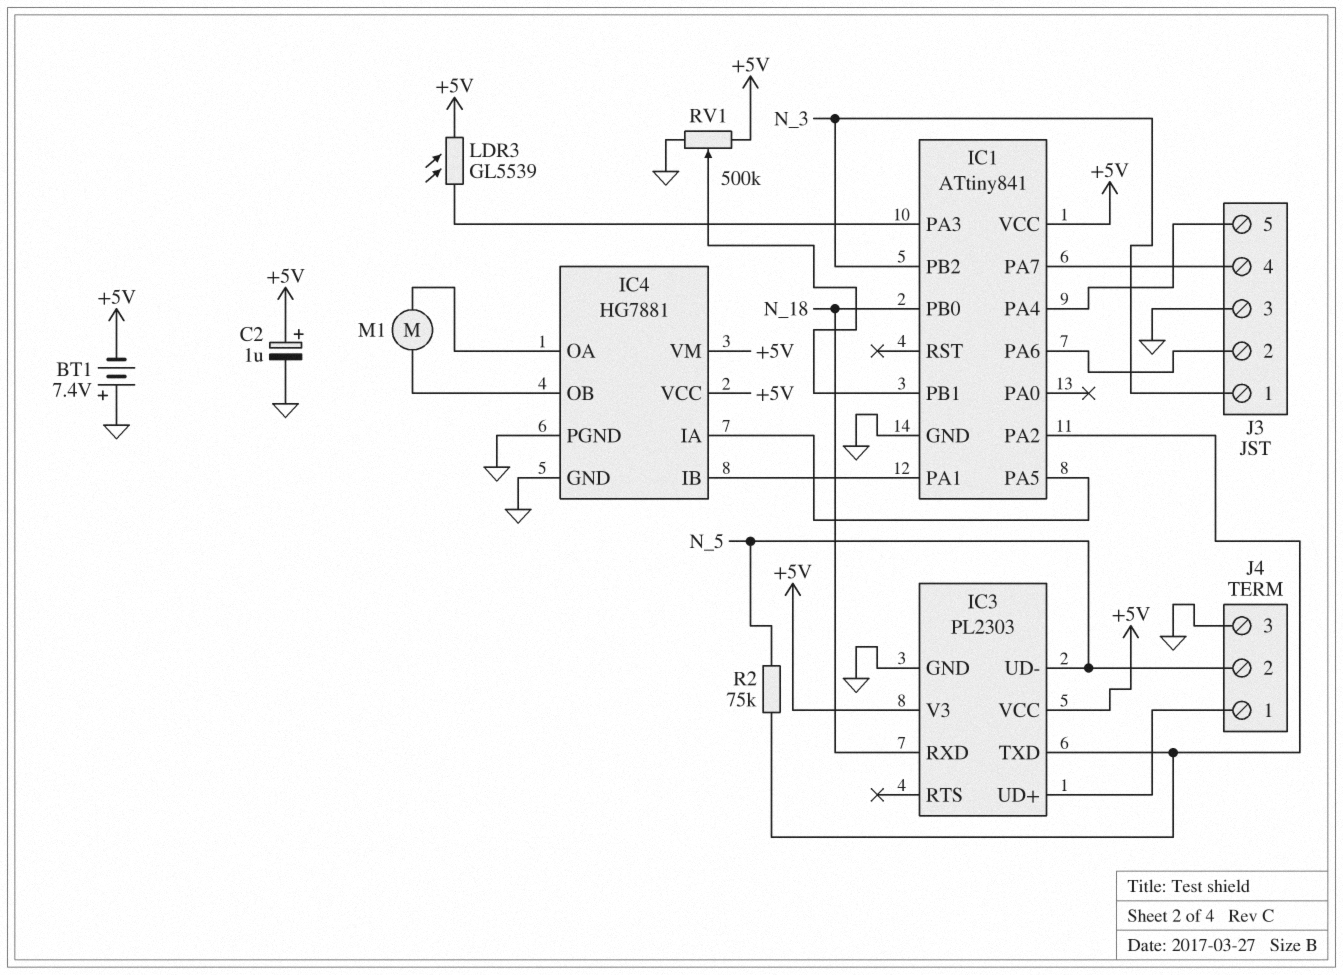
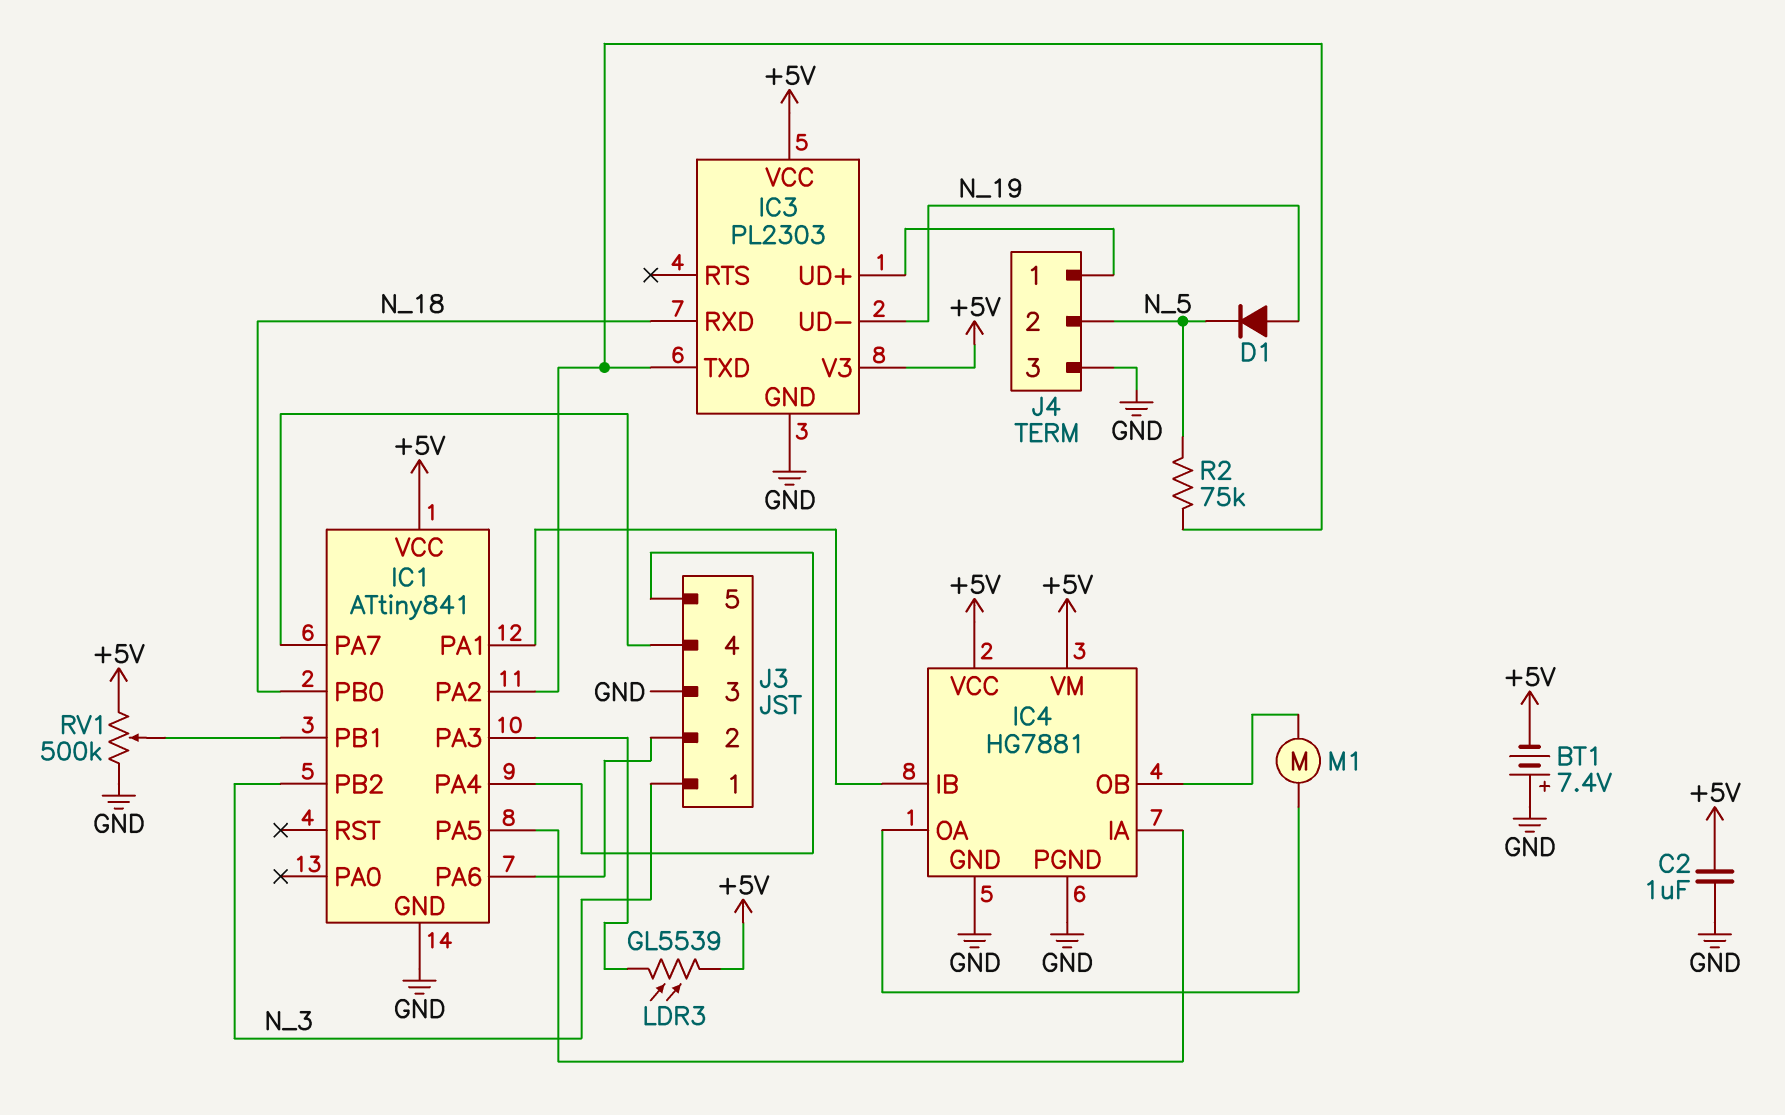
C2: 1uF (plus +5V, minus GND) -> 1uF (+5V, GND)
D1: none -> diode (A N_19, K N_5)
IC3 pin UD-: N_5 -> N_19

